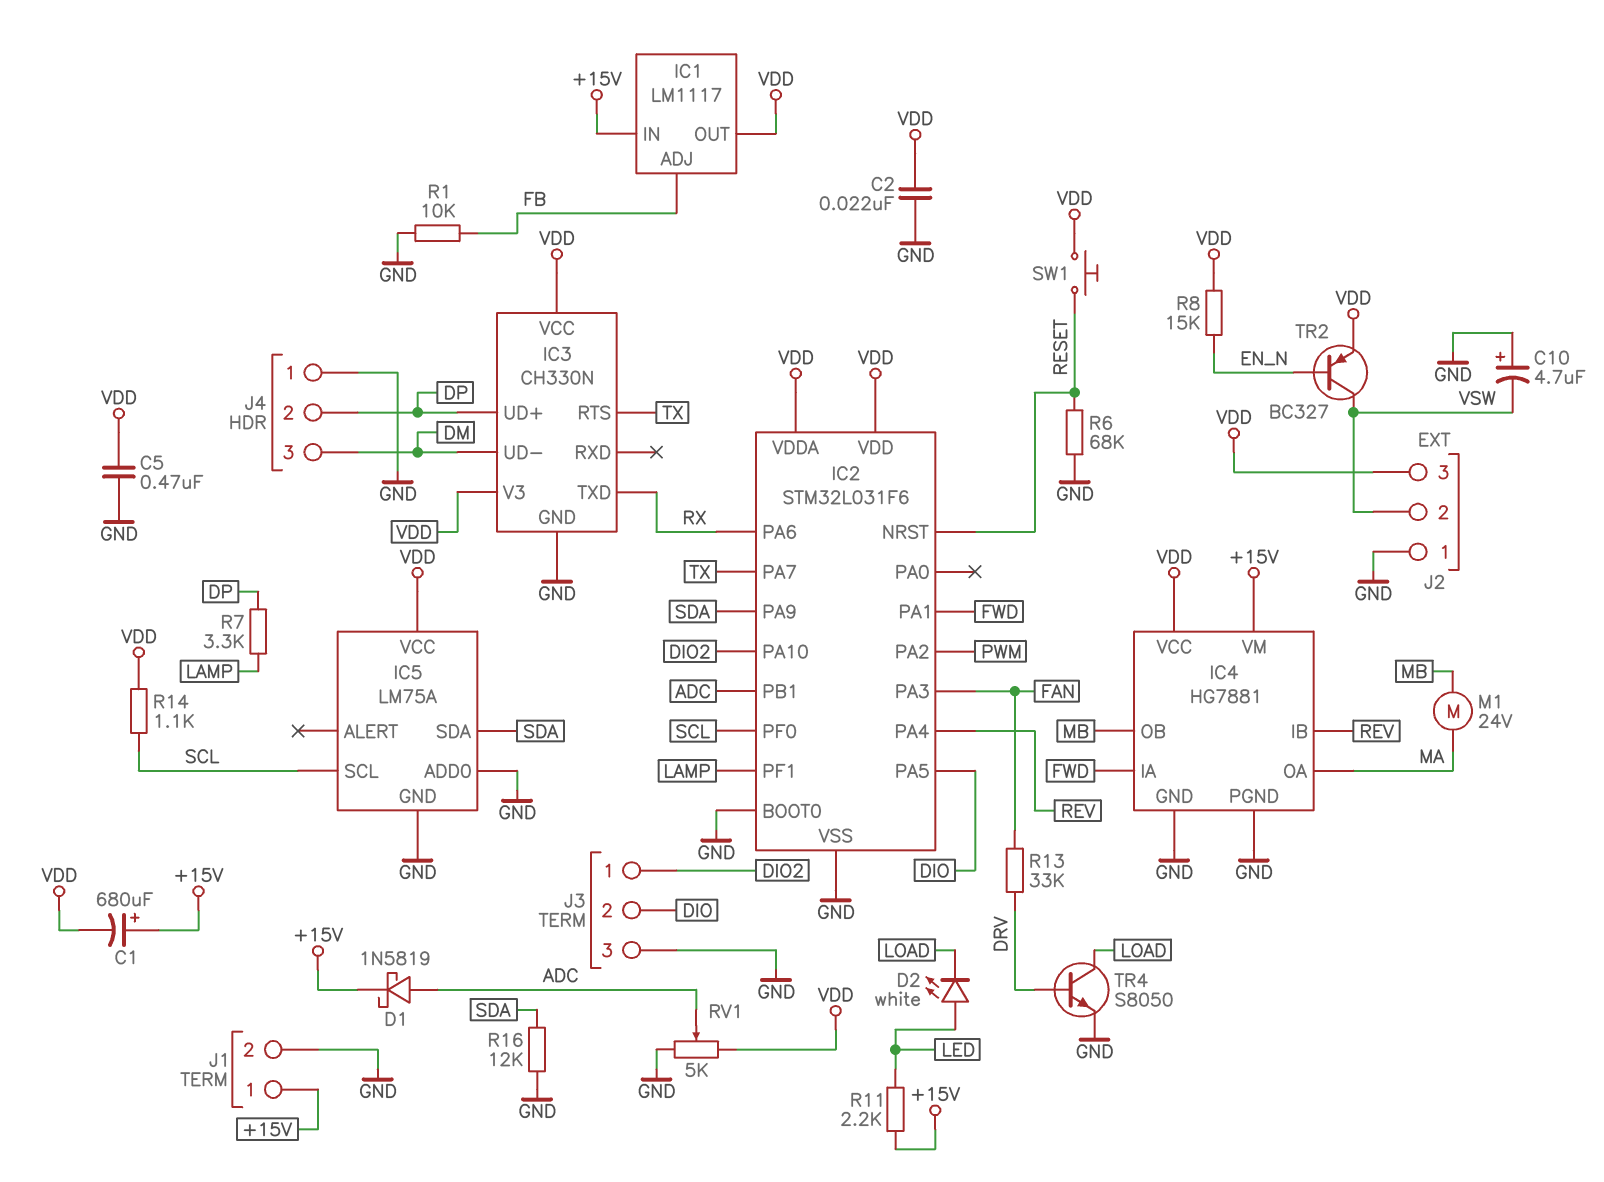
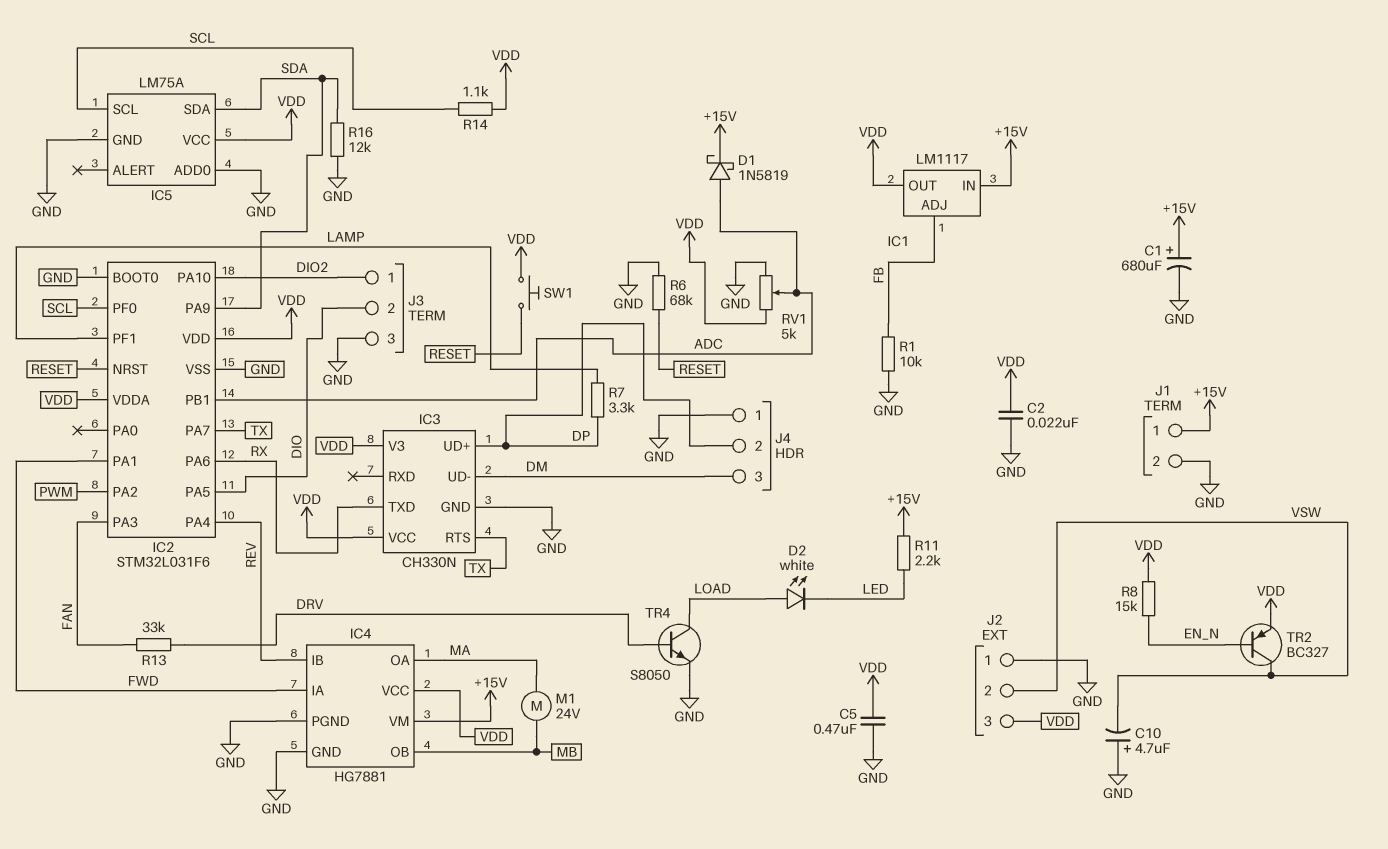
C1: 680uF (plus +15V, minus VDD) -> 680uF (plus +15V, minus GND)
D2: LED white (A LED, K LOAD) -> LED white (A LOAD, K LED)

